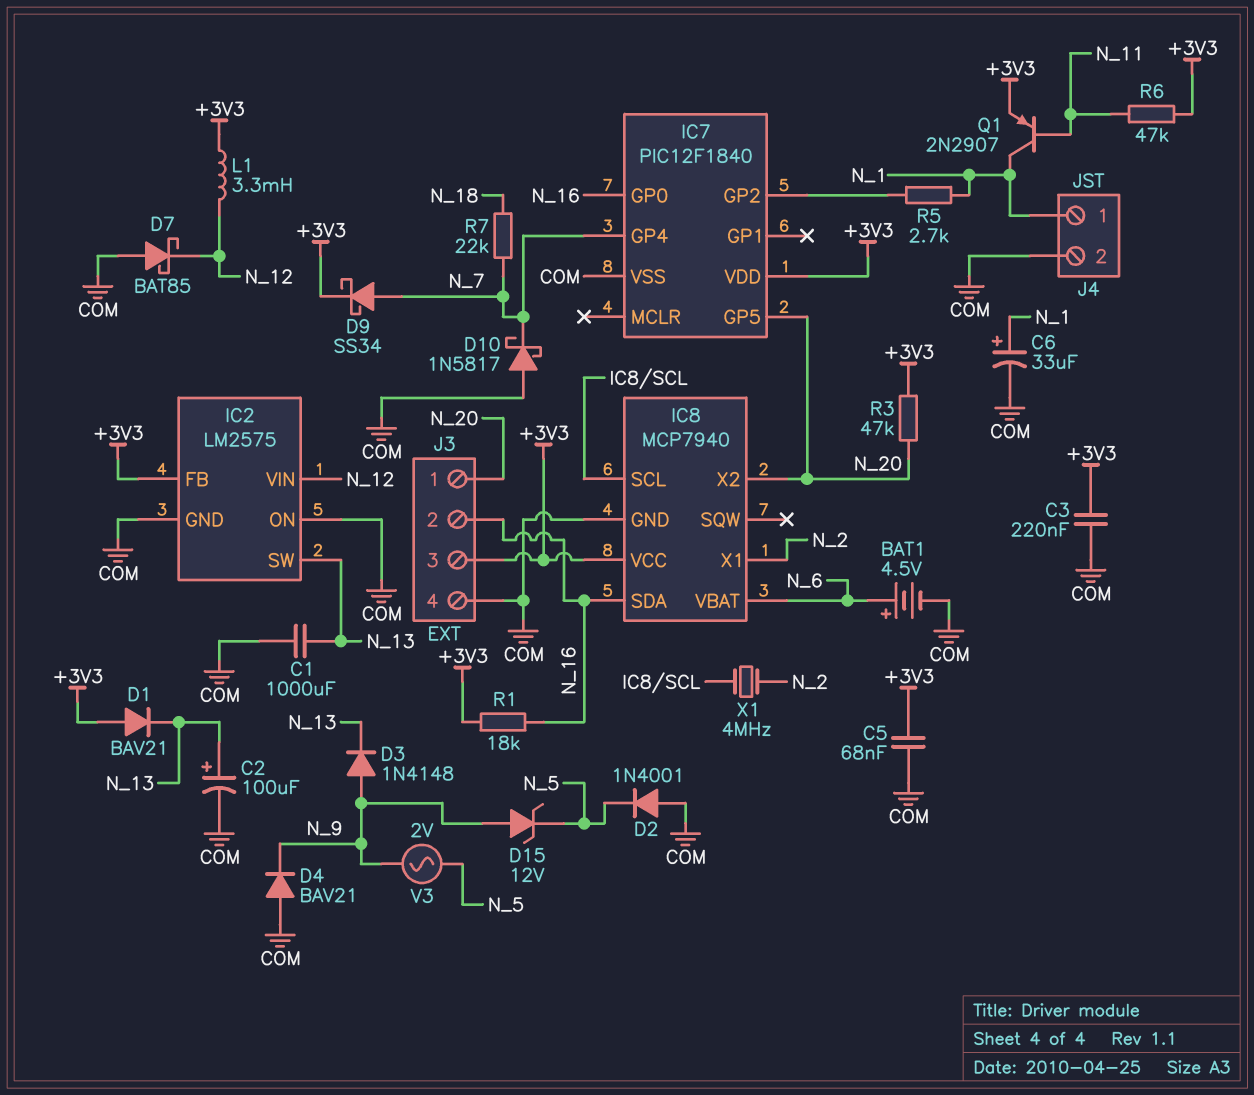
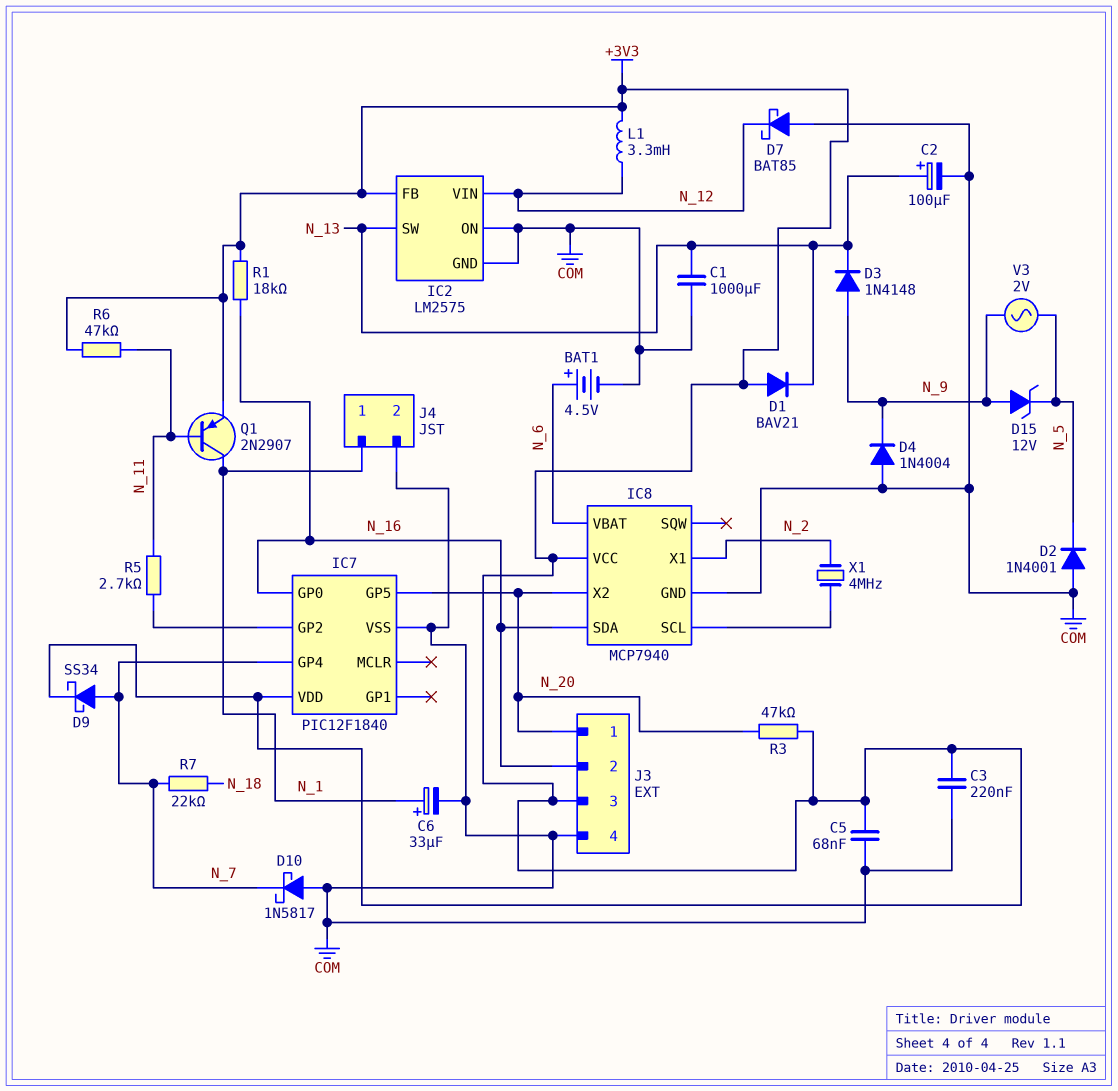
D4: diode BAV21 (A COM, K N_9) -> diode 1N4004 (A COM, K N_9)
R5: 2.7k (IC7/GP2, N_1) -> 2.7k (IC7/GP2, N_11)

